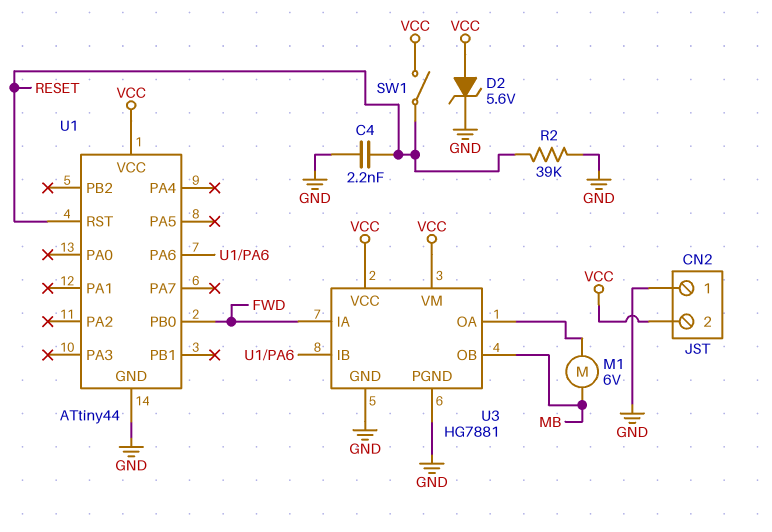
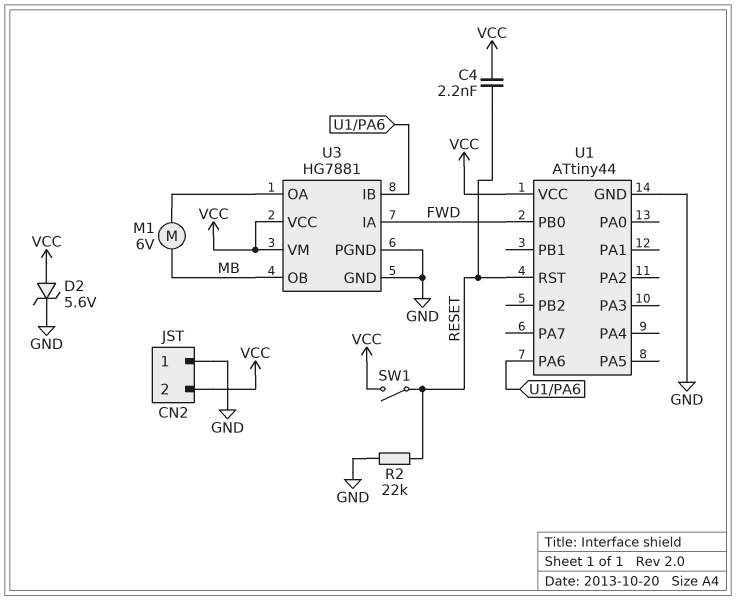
C4: 2.2nF (GND, RESET) -> 2.2nF (RESET, VCC)
R2: 39k (GND, RESET) -> 22k (GND, RESET)

